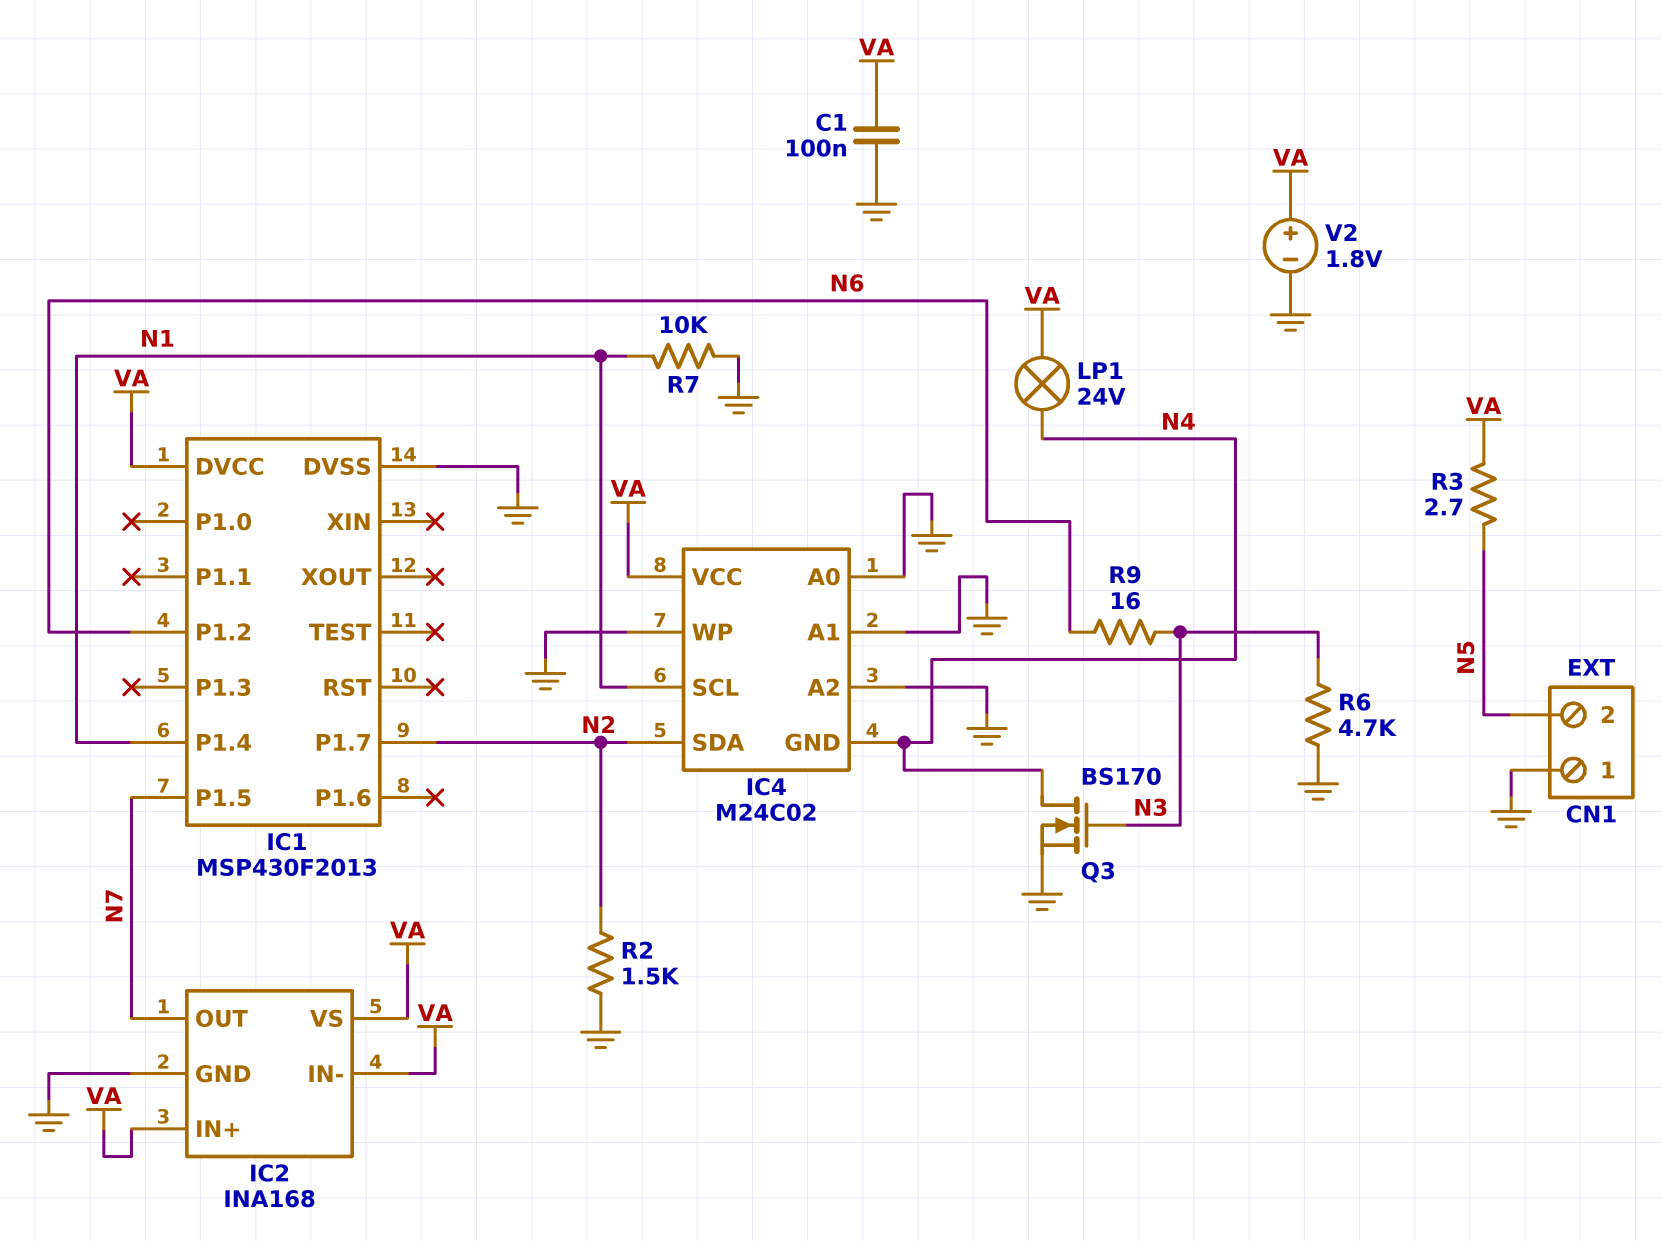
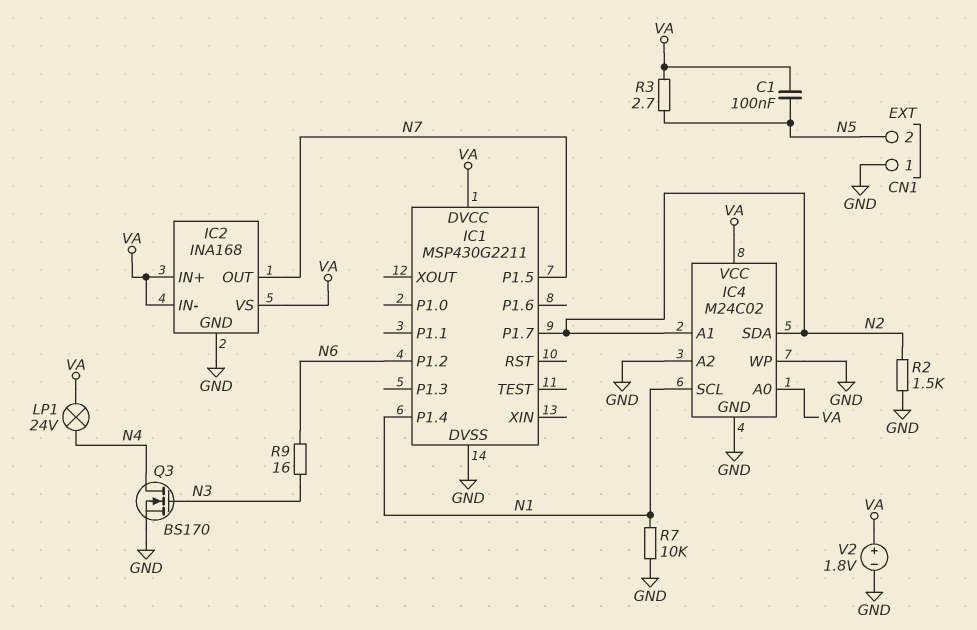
C1: 100nF (GND, VA) -> 100nF (N5, VA)
IC1: MSP430F2013 -> MSP430G2211
IC4 pin A0: GND -> VA
IC4 pin A1: GND -> N2
IC4 pin GND: N4 -> GND
R6: 4.7k (GND, N3) -> none

